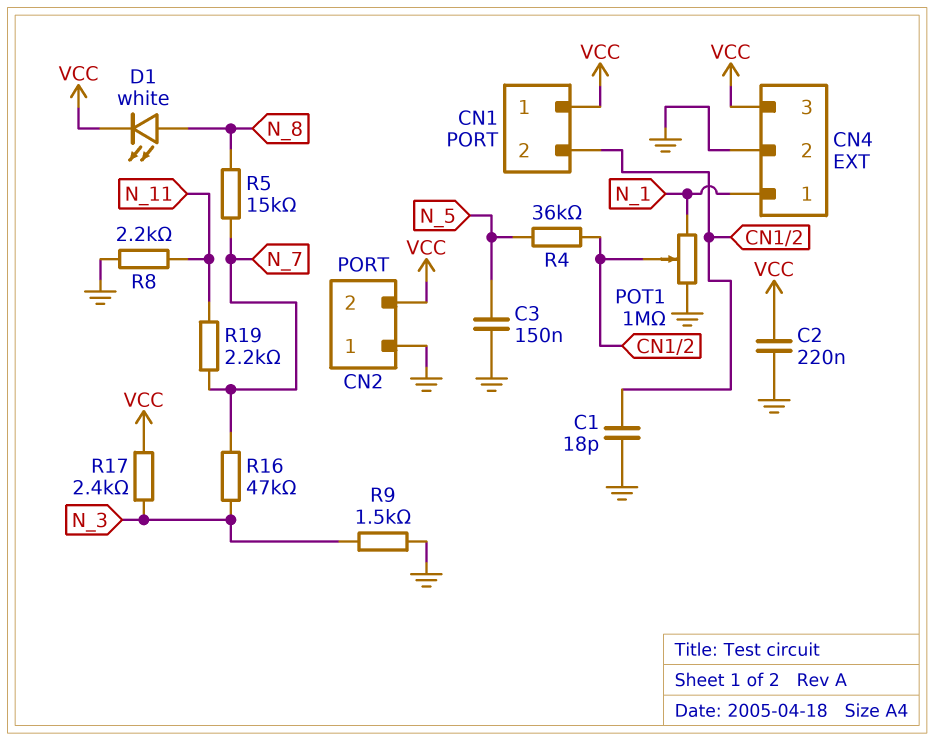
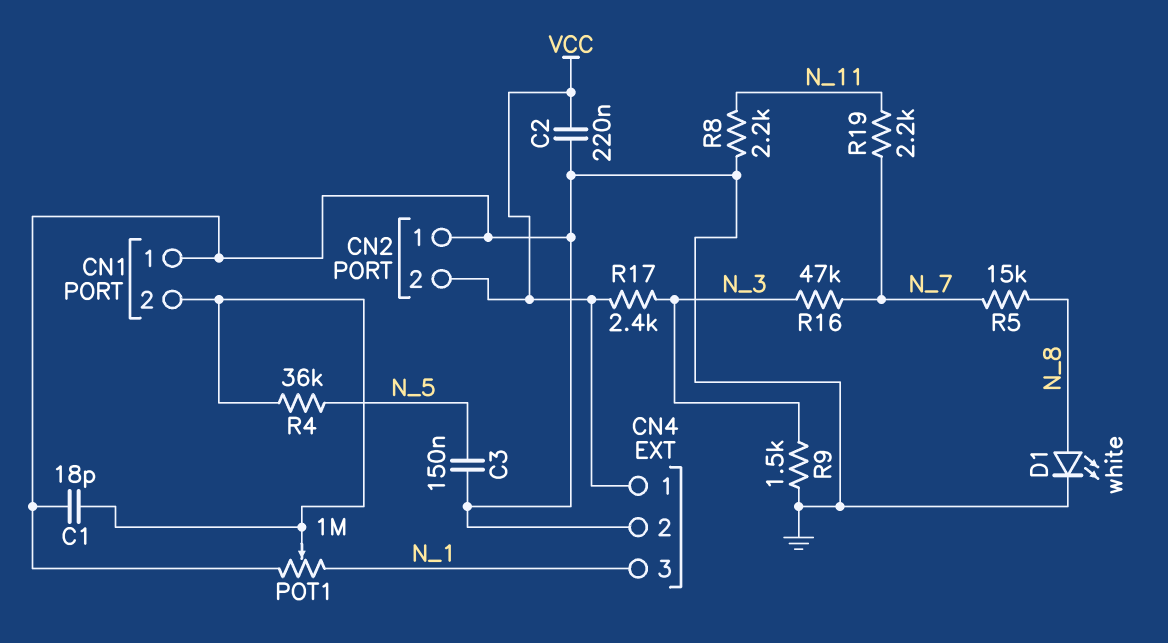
CN1 pin 1: VCC -> GND
CN4 pin 1: N_1 -> VCC
CN4 pin 3: VCC -> N_1
D1: LED white (A N_8, K VCC) -> LED white (A N_8, K GND)

